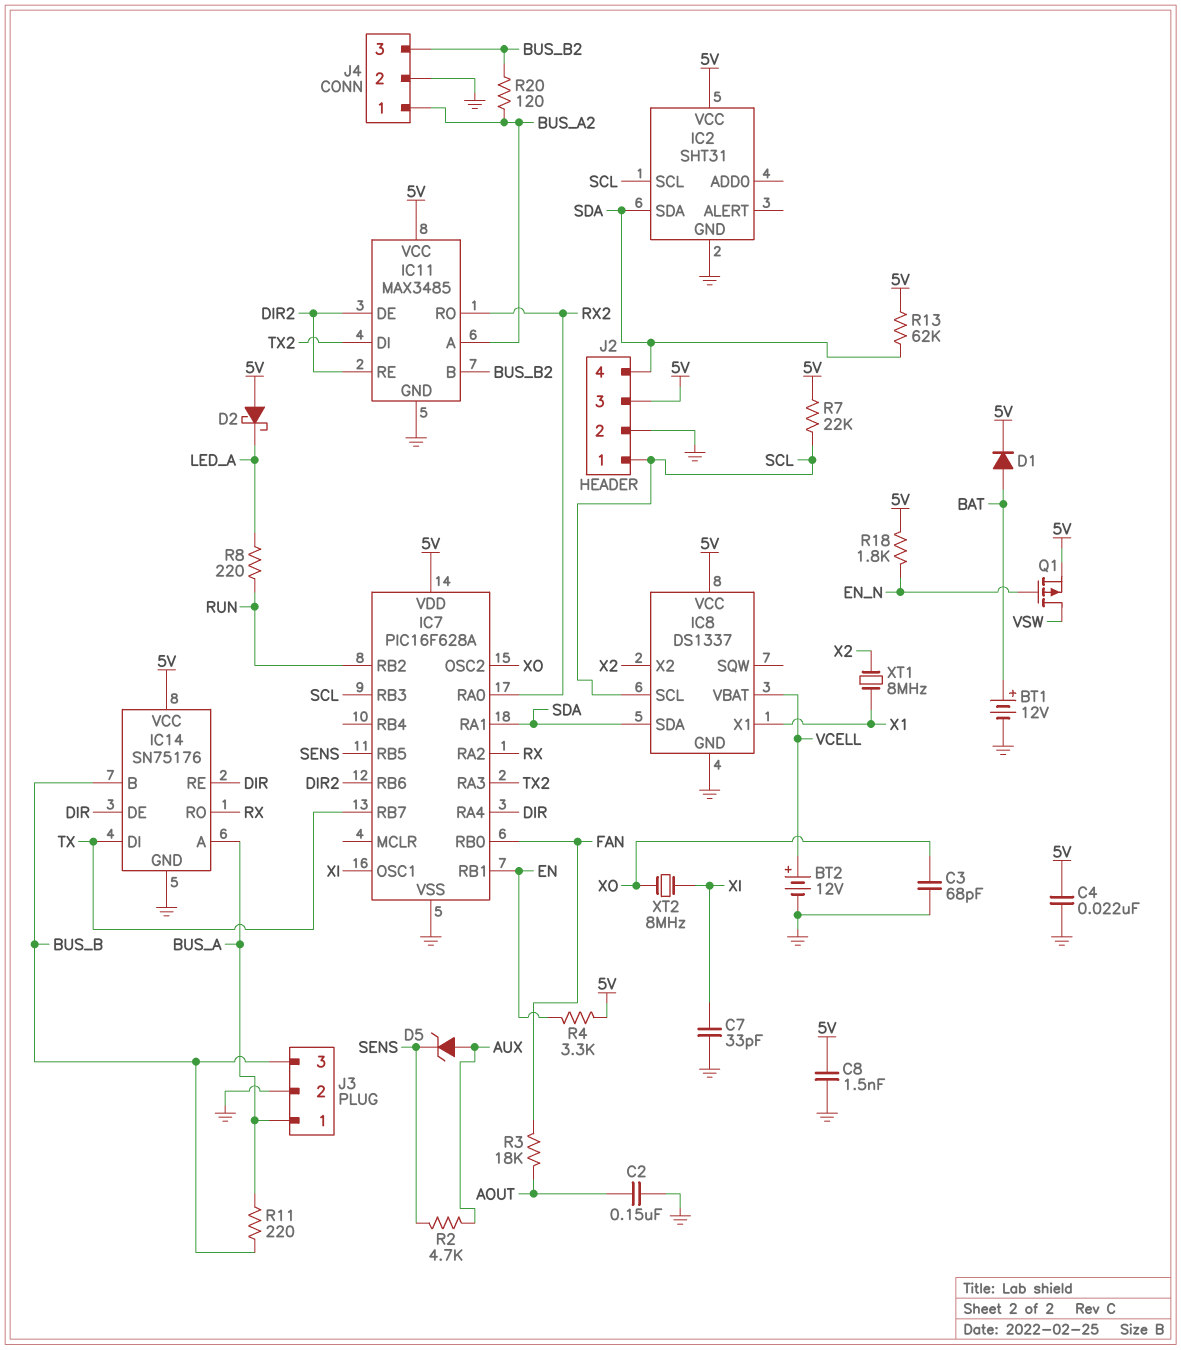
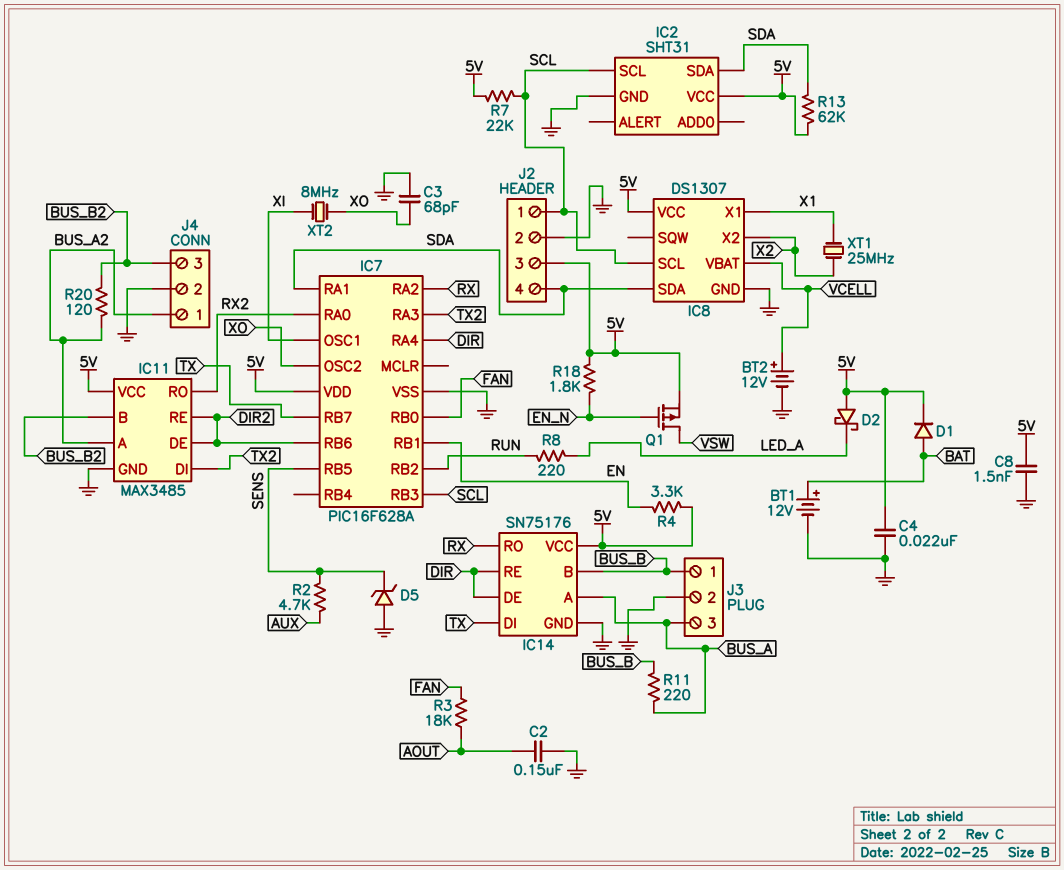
C7: 33pF (GND, XI) -> none
D5: zener (A AUX, K SENS) -> zener (A GND, K SENS)
IC8: DS1337 -> DS1307
J3 pin 1: BUS_A -> BUS_B
J3 pin 3: BUS_B -> BUS_A
XT1: 8MHz (X1, X2) -> 25MHz (X1, X2)

